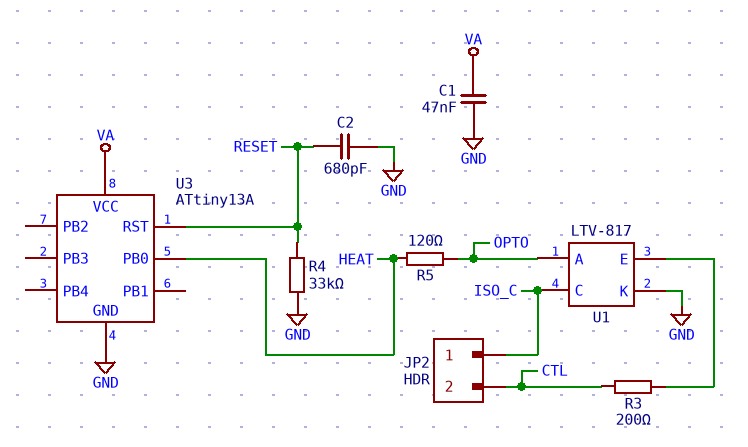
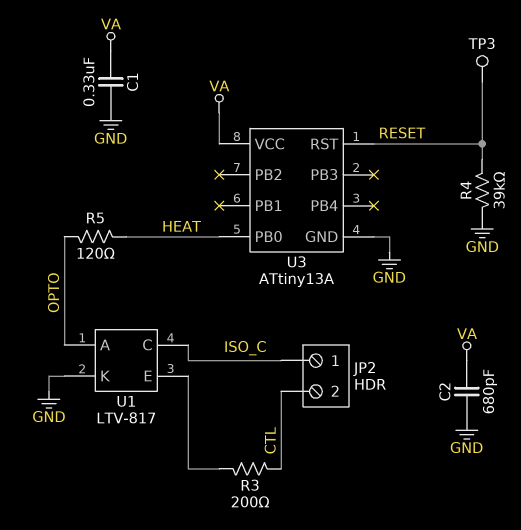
C1: 47nF (GND, VA) -> 330nF (GND, VA)
C2: 680pF (GND, RESET) -> 680pF (GND, VA)
R4: 33k (GND, RESET) -> 39k (GND, RESET)
TP3: none -> test point (RESET)

